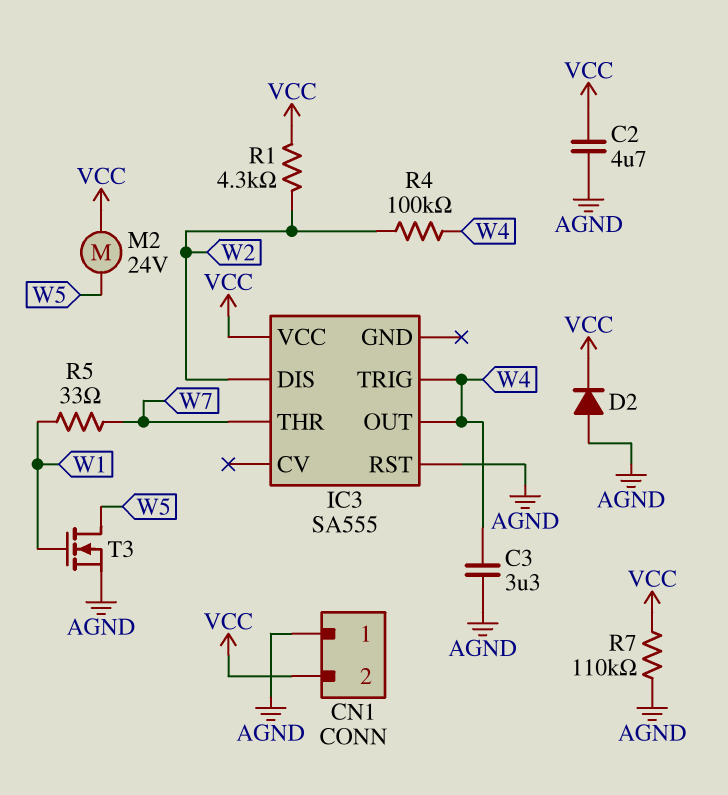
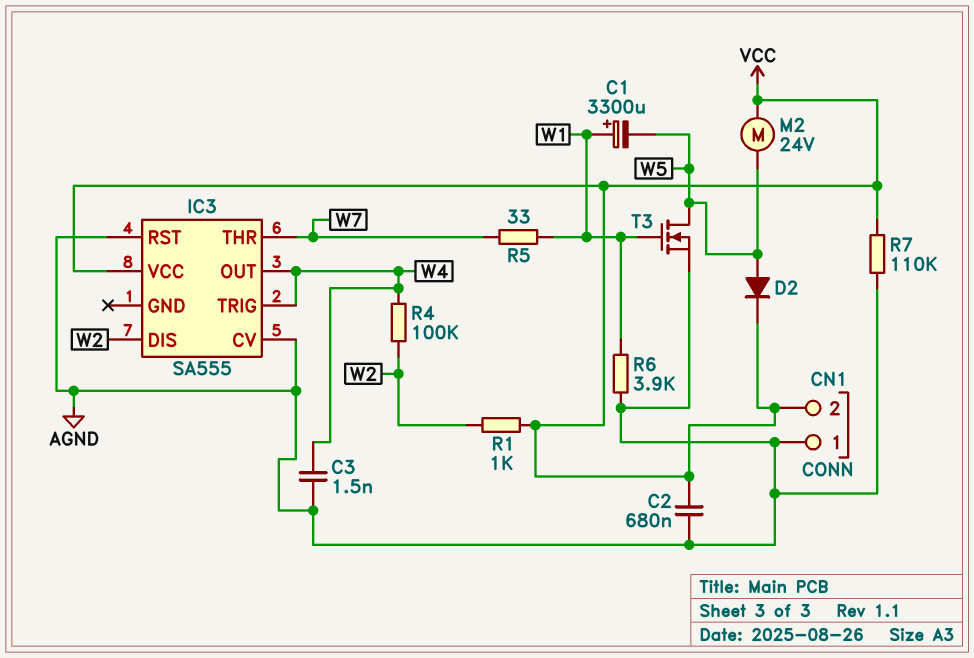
C1: none -> 3300uF (plus W1, minus W5)
C2: 4.7uF (AGND, VCC) -> 680nF (AGND, VCC)
C3: 3.3uF (AGND, W4) -> 1.5nF (AGND, W4)
D2: diode (A AGND, K VCC) -> diode (A W5, K VCC)
IC3 pin CV: none -> AGND
R1: 4.3k (VCC, W2) -> 1k (VCC, W2)
R6: none -> 3.9k (AGND, W1)

